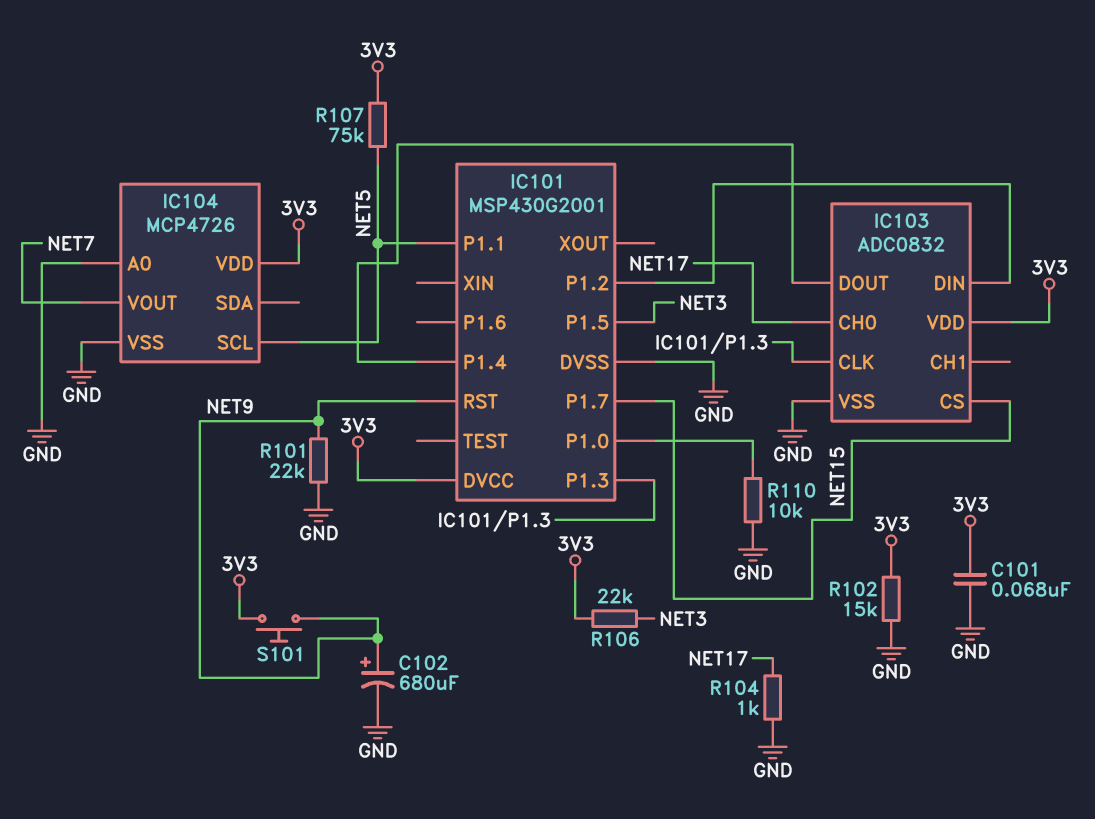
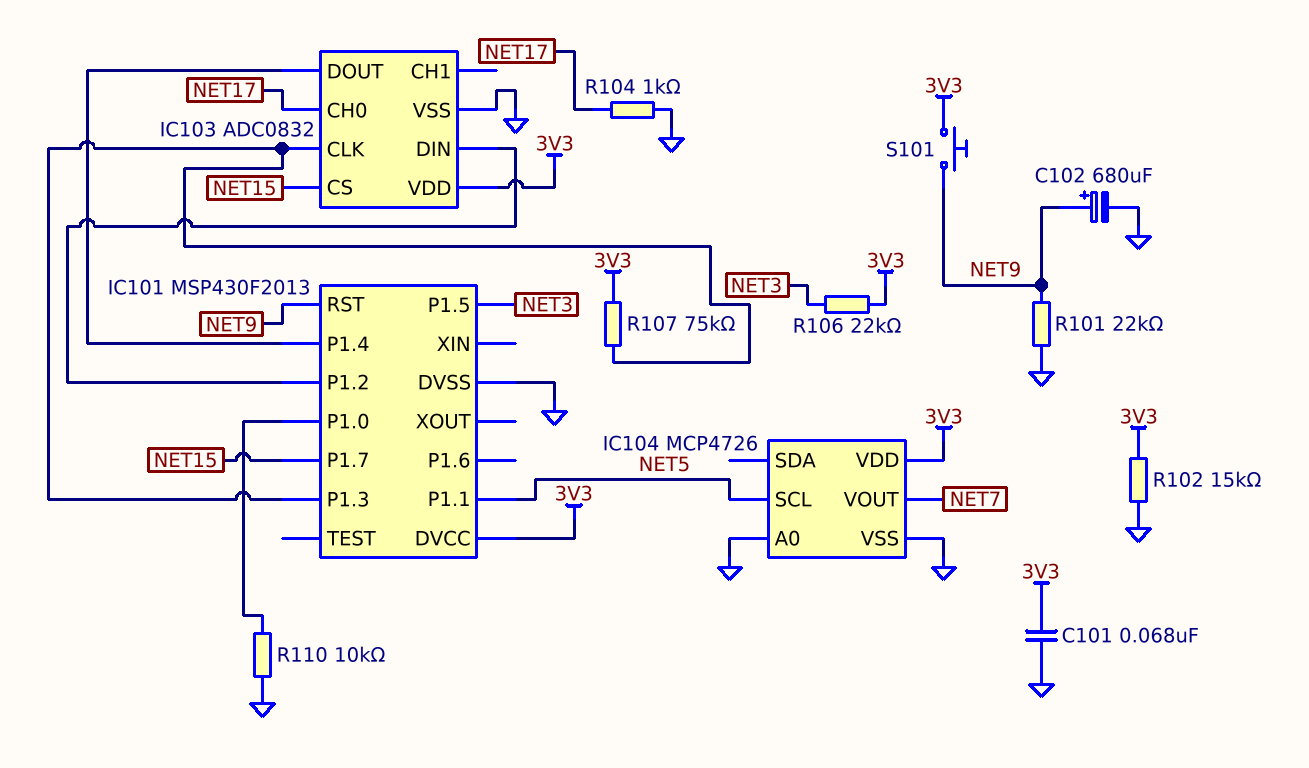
IC101: MSP430G2001 -> MSP430F2013
R107: 75k (3V3, NET5) -> 75k (3V3, IC101/P1.3)

